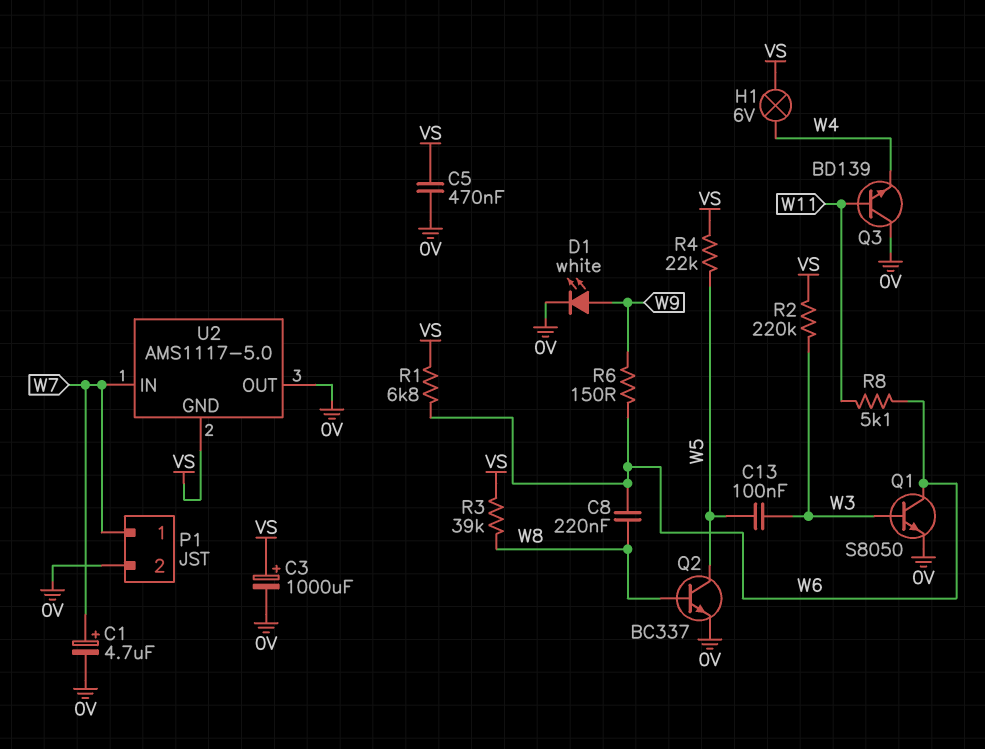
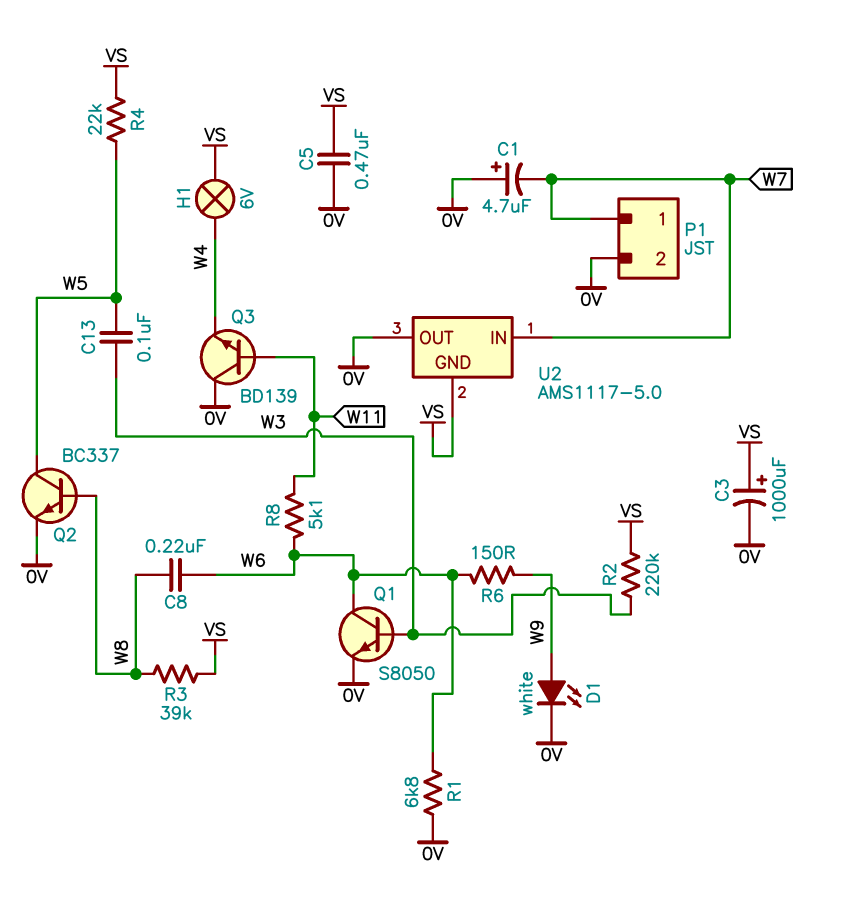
C1: 4.7uF (plus W7, minus 0V) -> 4.7uF (plus 0V, minus W7)
R1: 6.8k (VS, W6) -> 6.8k (0V, W6)

